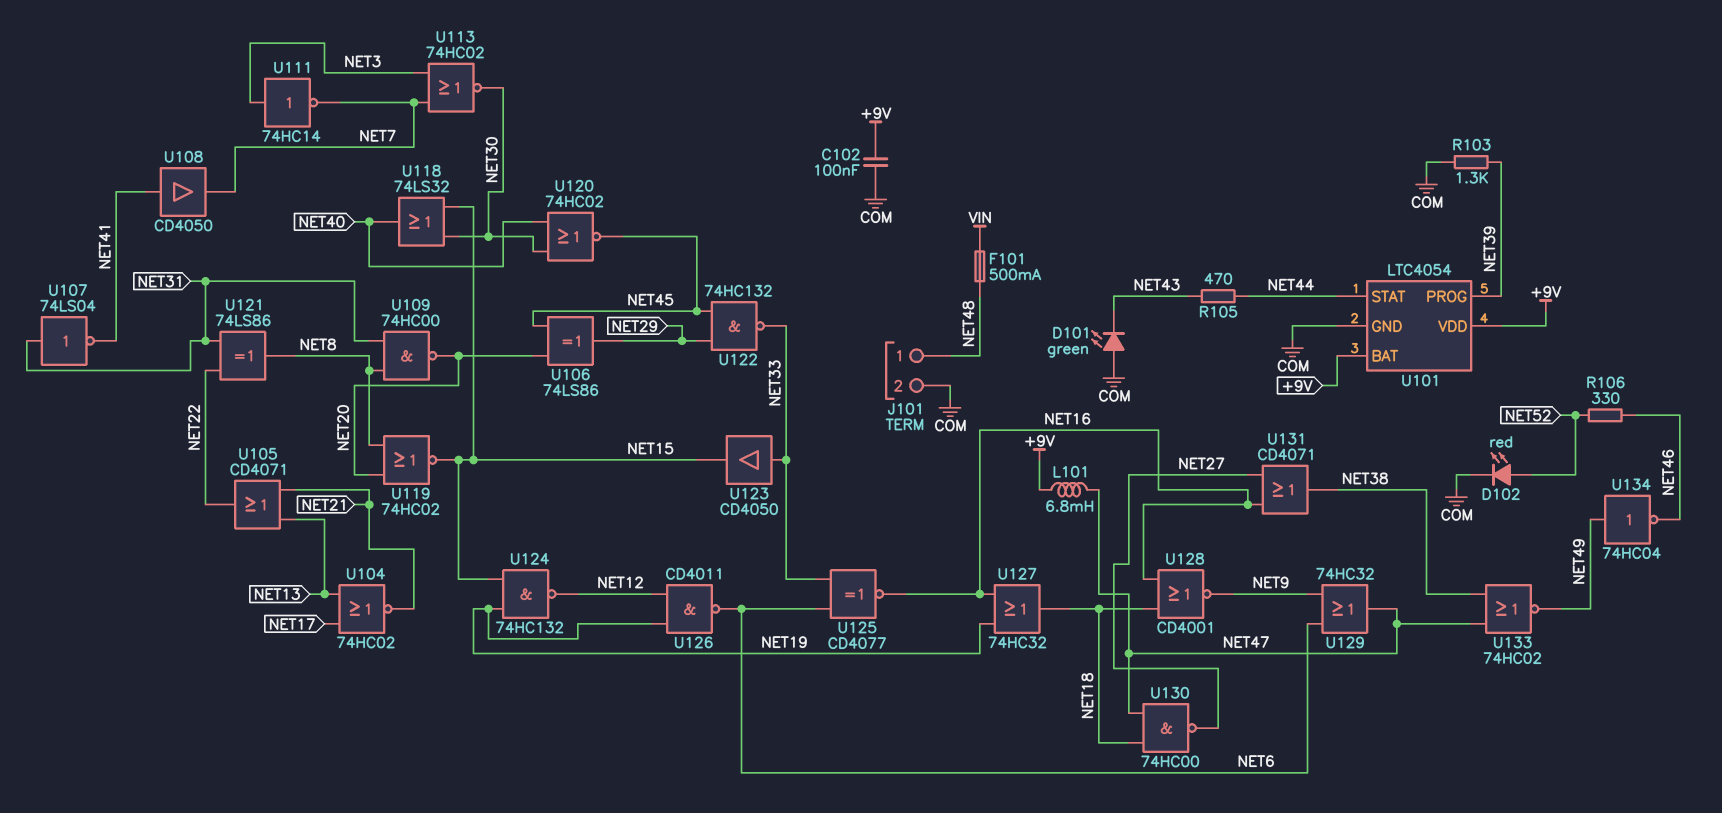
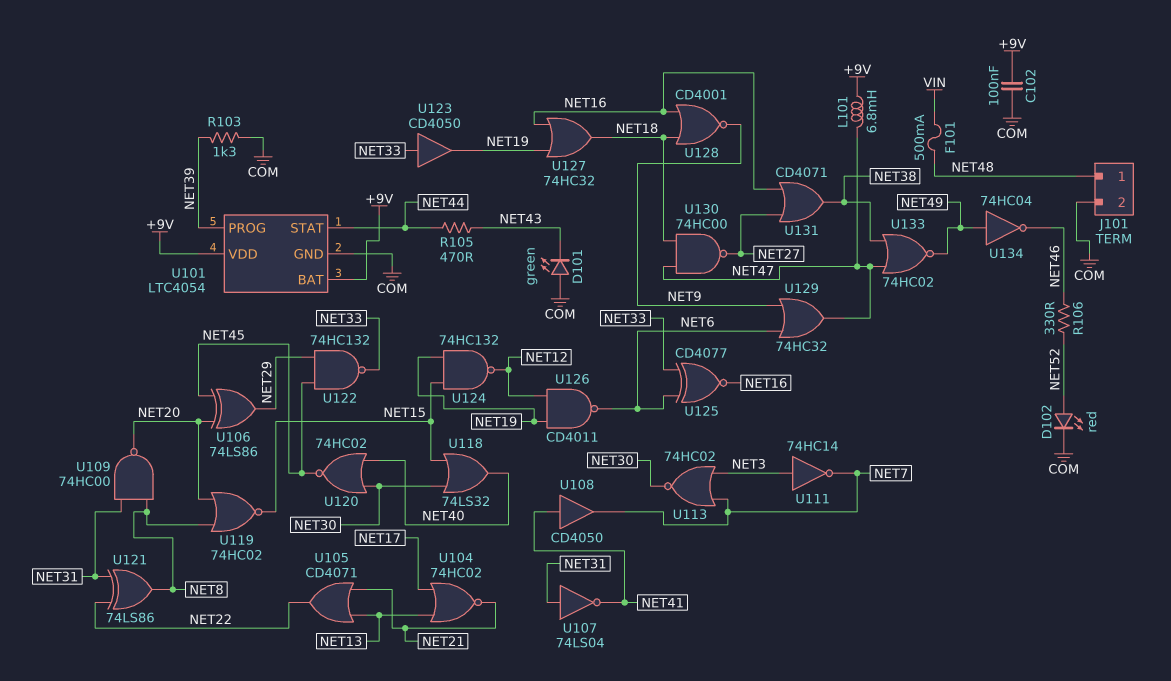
U123: buffer CD4050 (in NET33, out NET15) -> buffer CD4050 (in NET33, out NET19)

